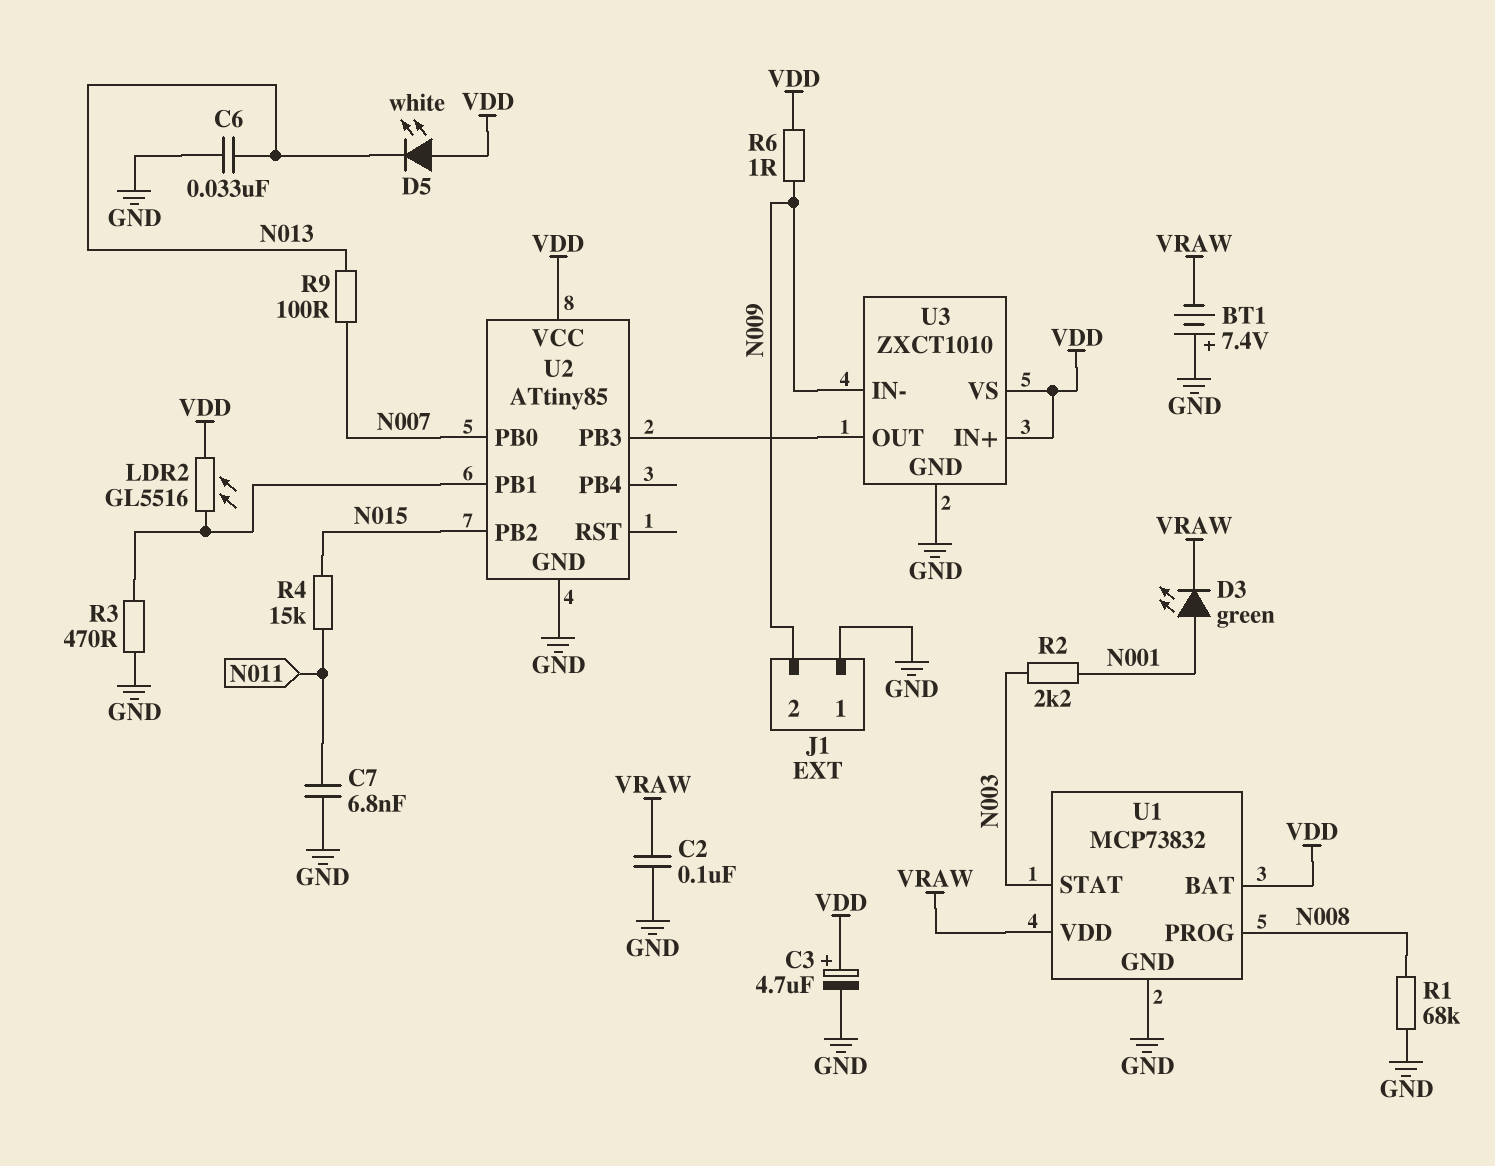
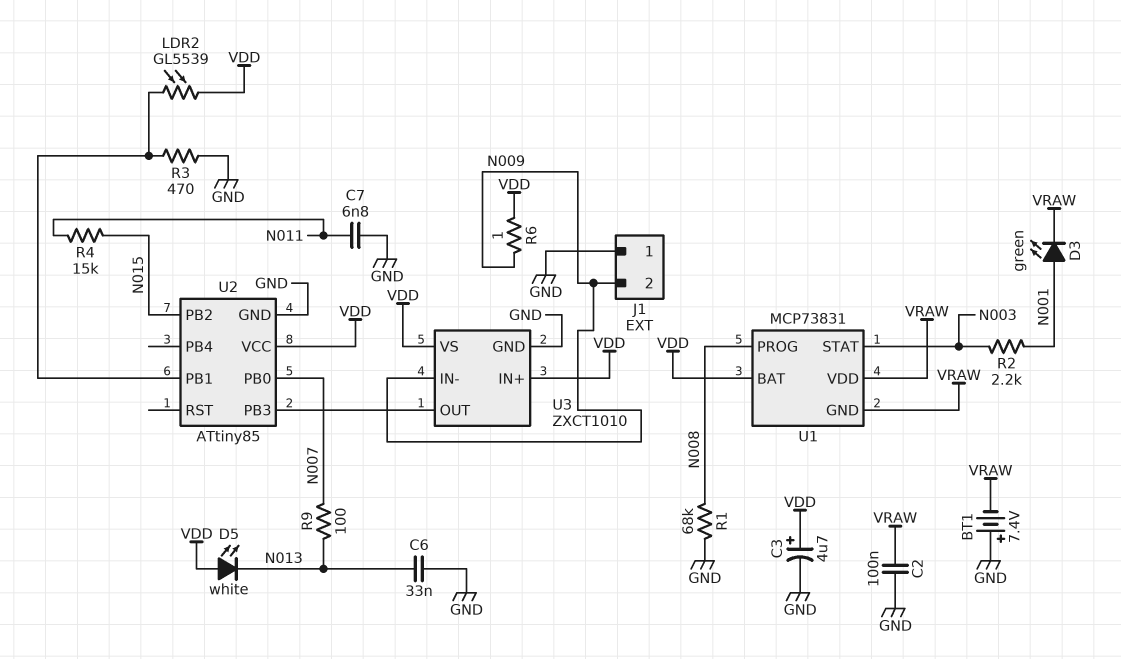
LDR2: GL5516 (U2/PB1, VDD) -> GL5539 (U2/PB1, VDD)
U1: MCP73832 -> MCP73831
U1 pin GND: GND -> VRAW

